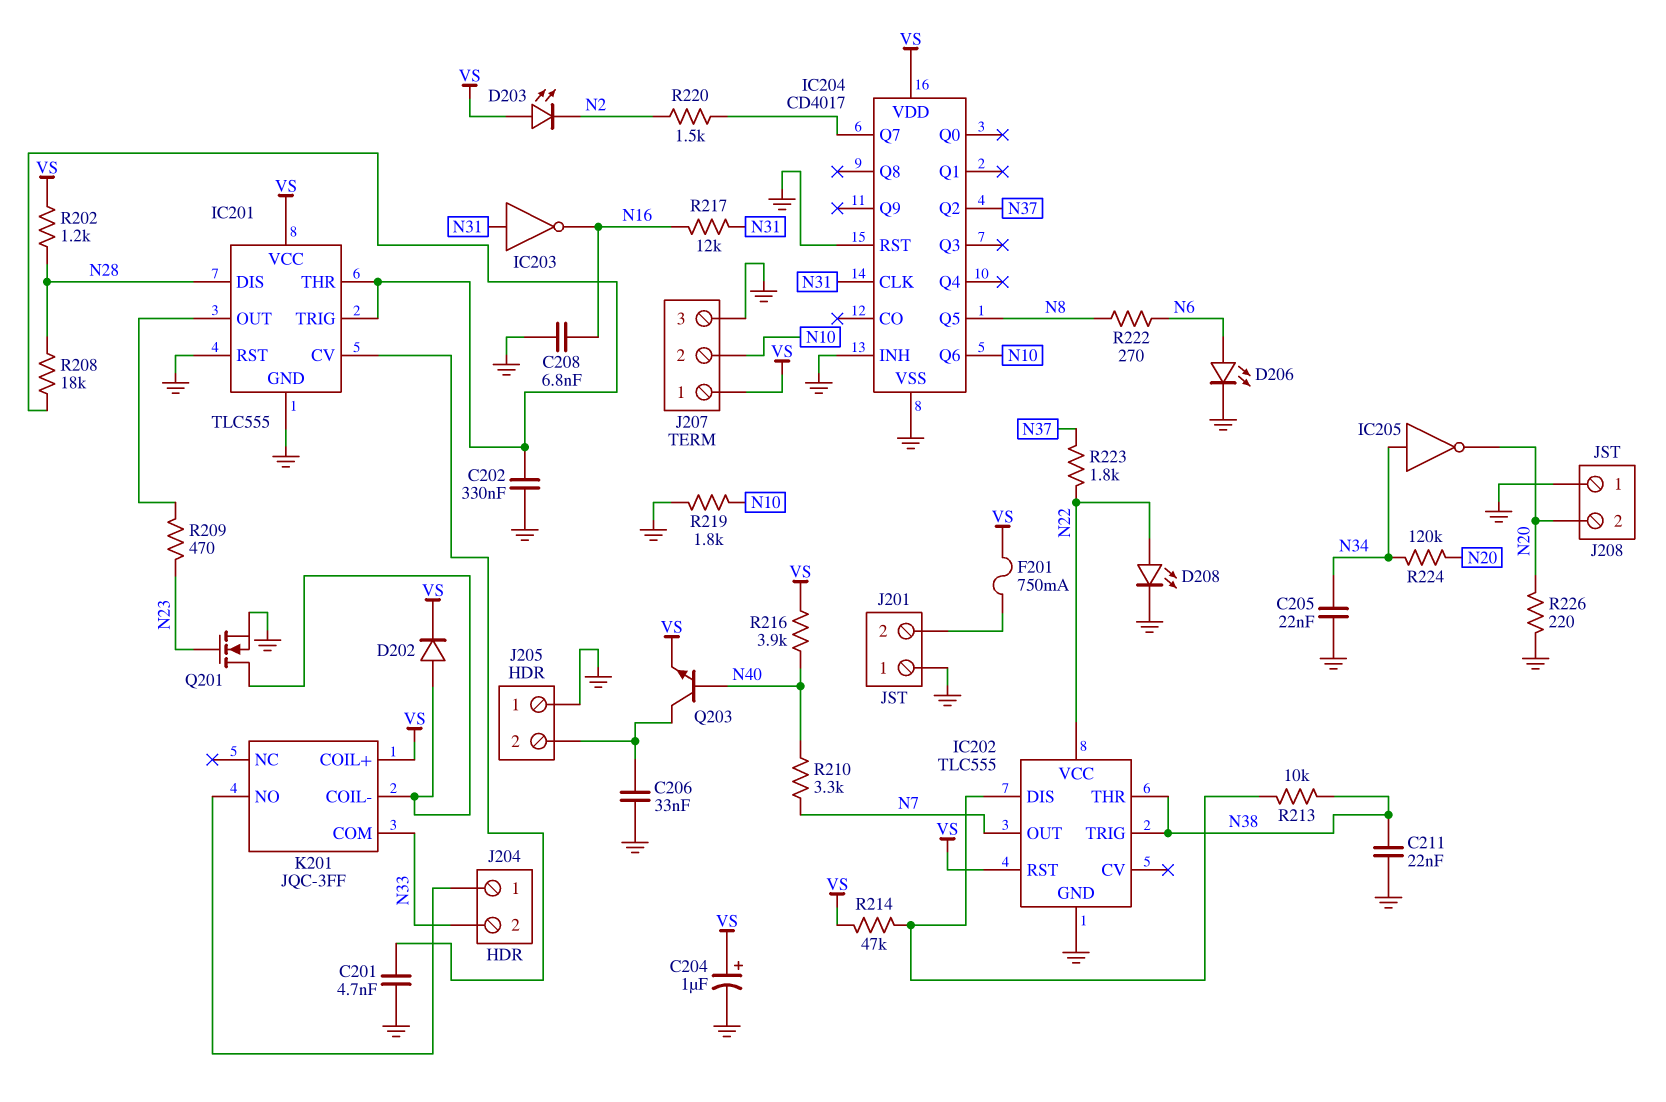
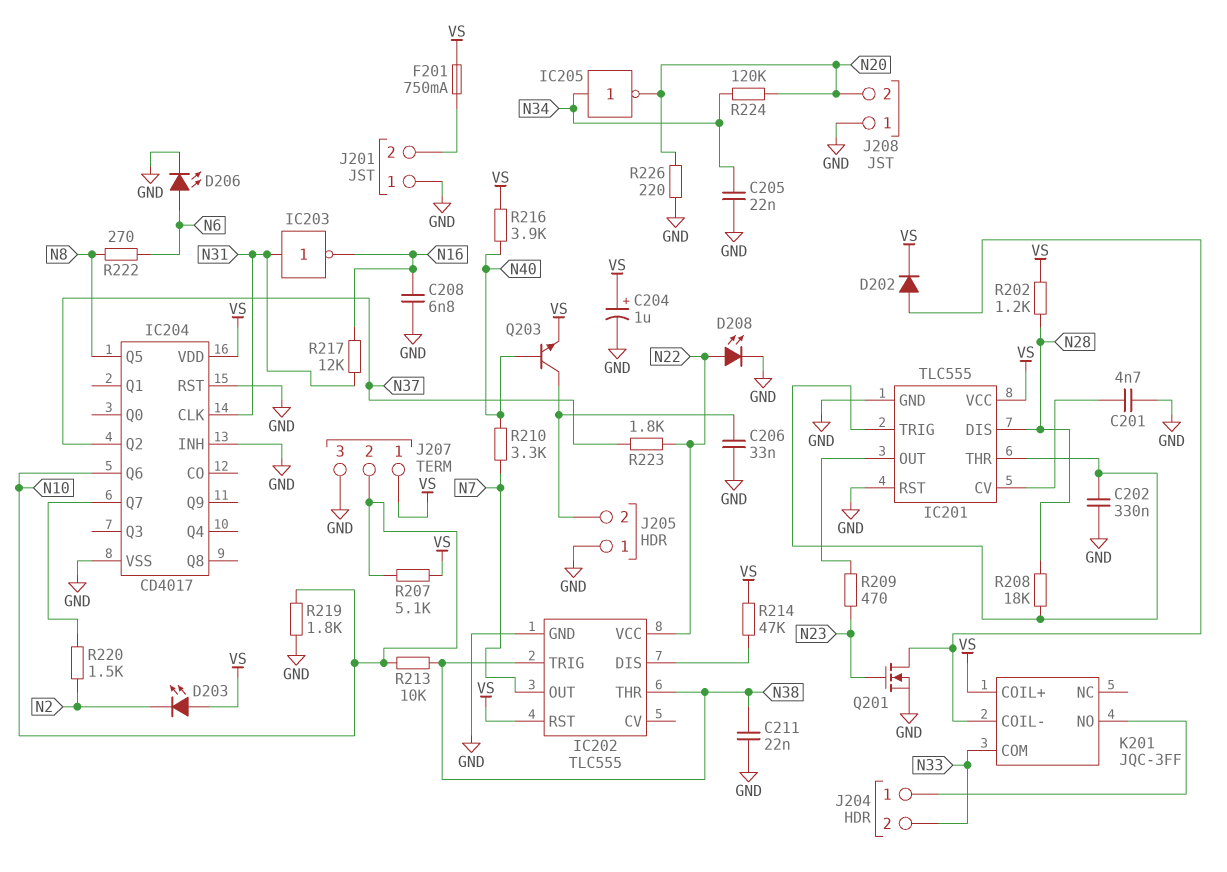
R207: none -> 5.1k (N10, VS)
R213: 10k (IC202/DIS, N38) -> 10k (N10, N38)

